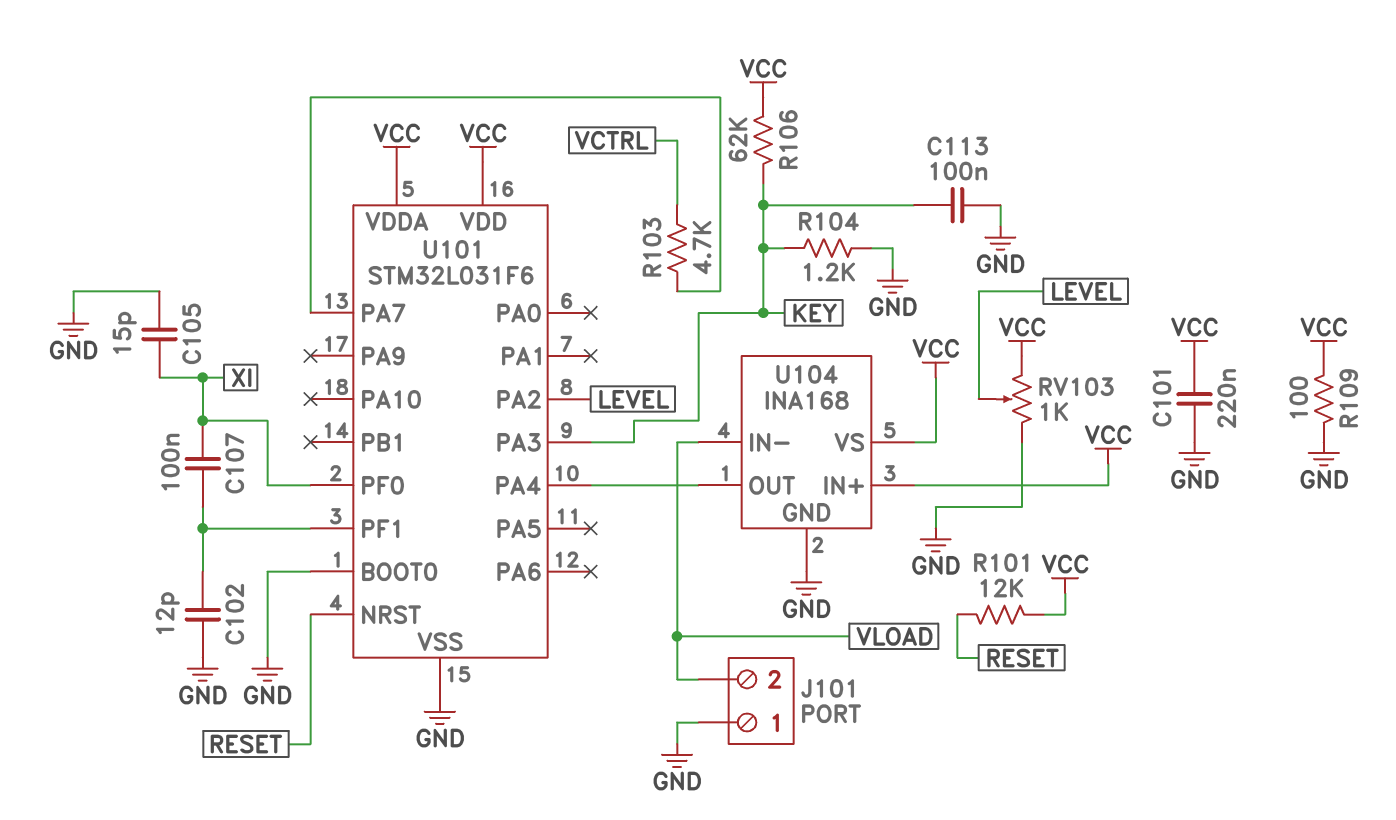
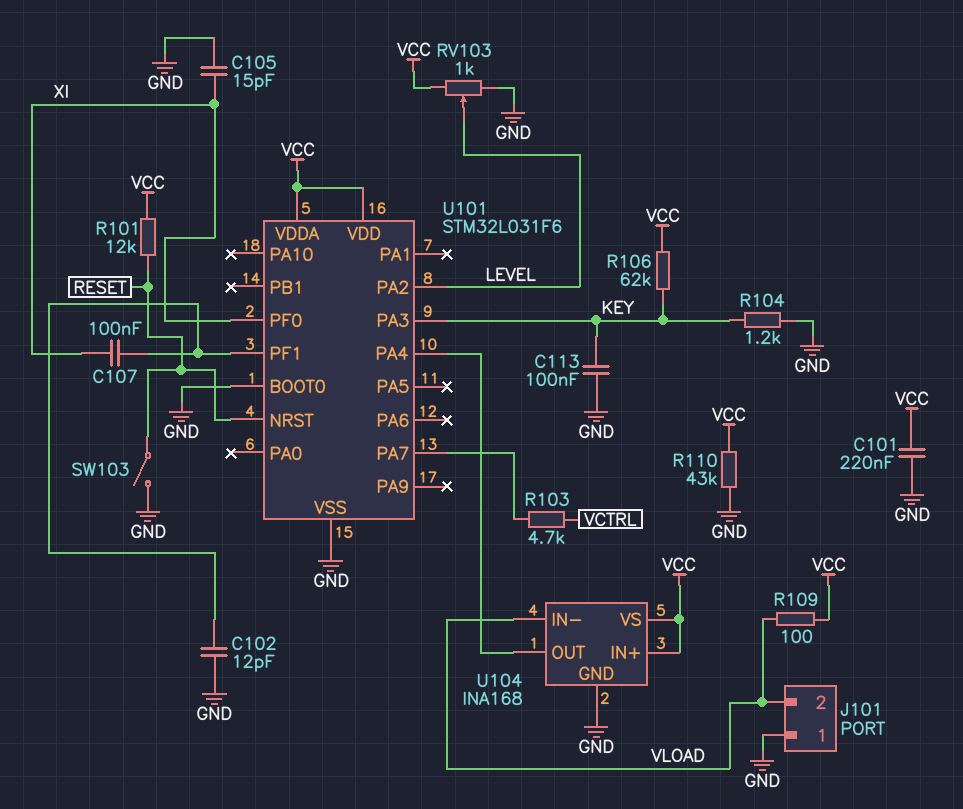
R109: 100 (GND, VCC) -> 100 (VCC, VLOAD)
R110: none -> 43k (GND, VCC)
SW103: none -> switch (GND, RESET)

